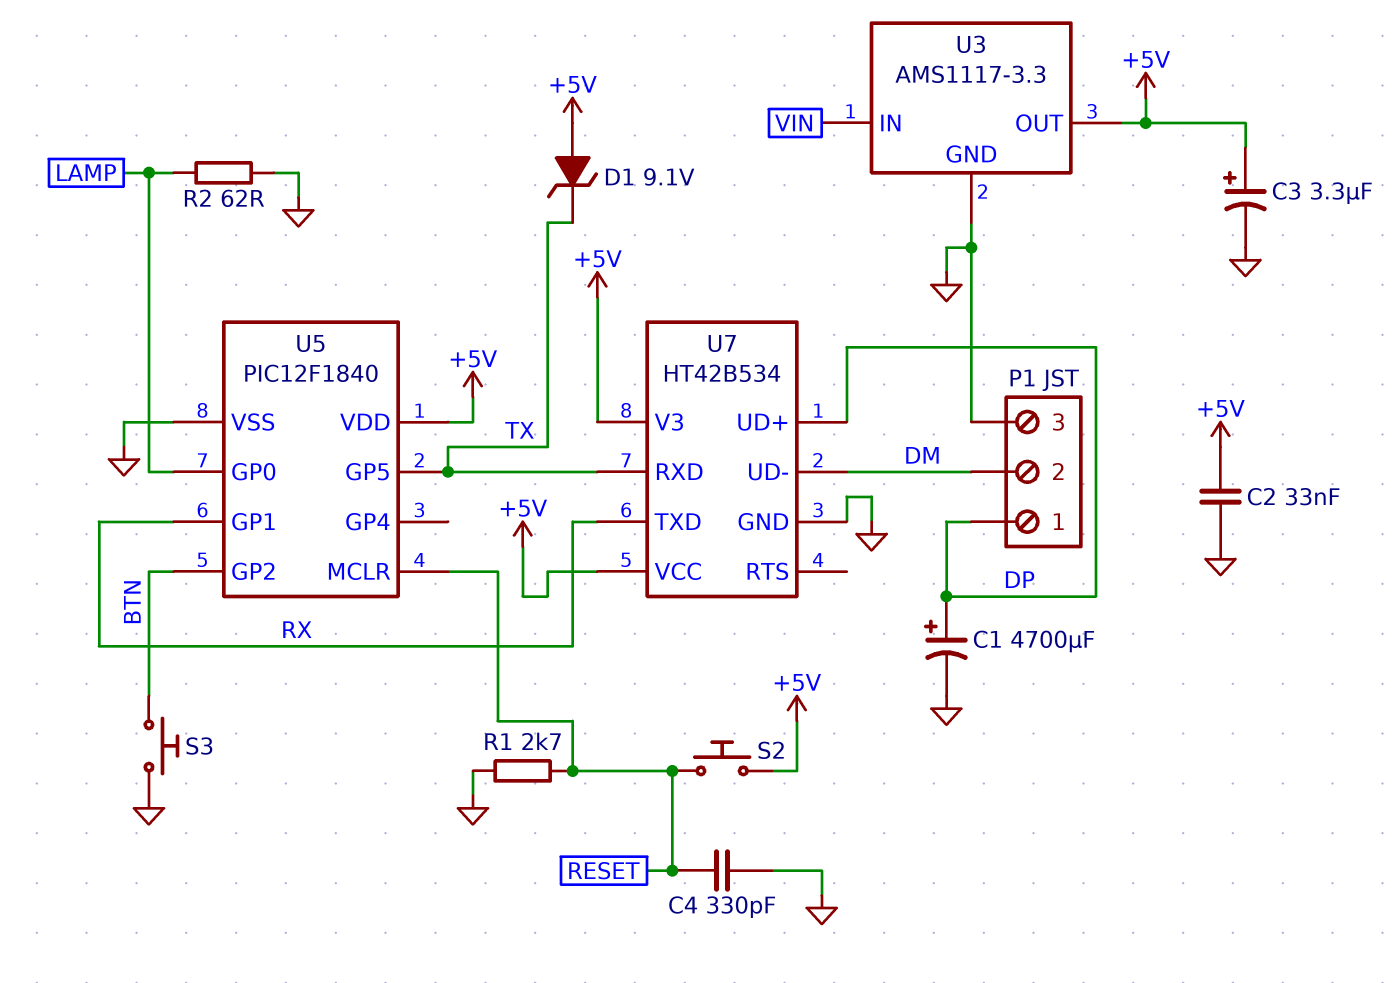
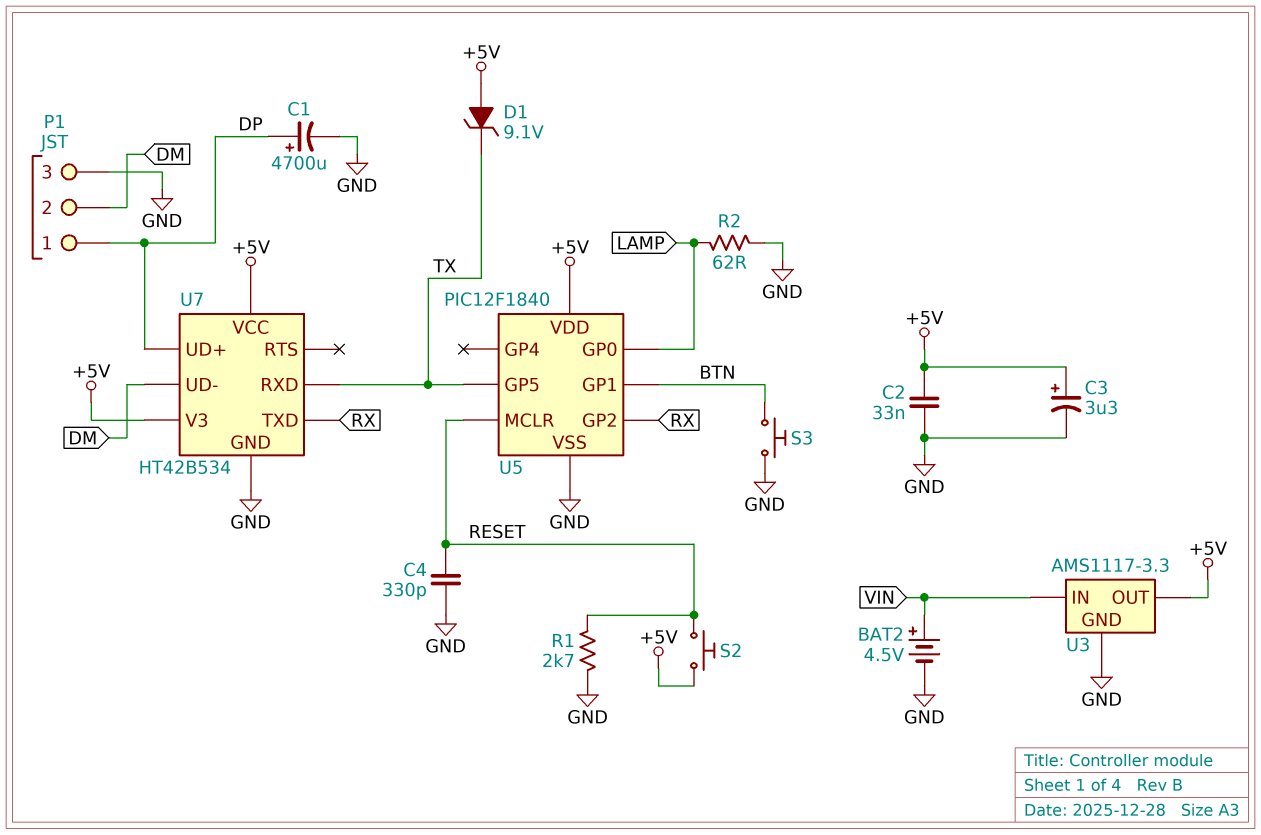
BAT2: none -> 4.5V (plus VIN, minus GND)
U5 pin GP1: RX -> BTN
U5 pin GP2: BTN -> RX

